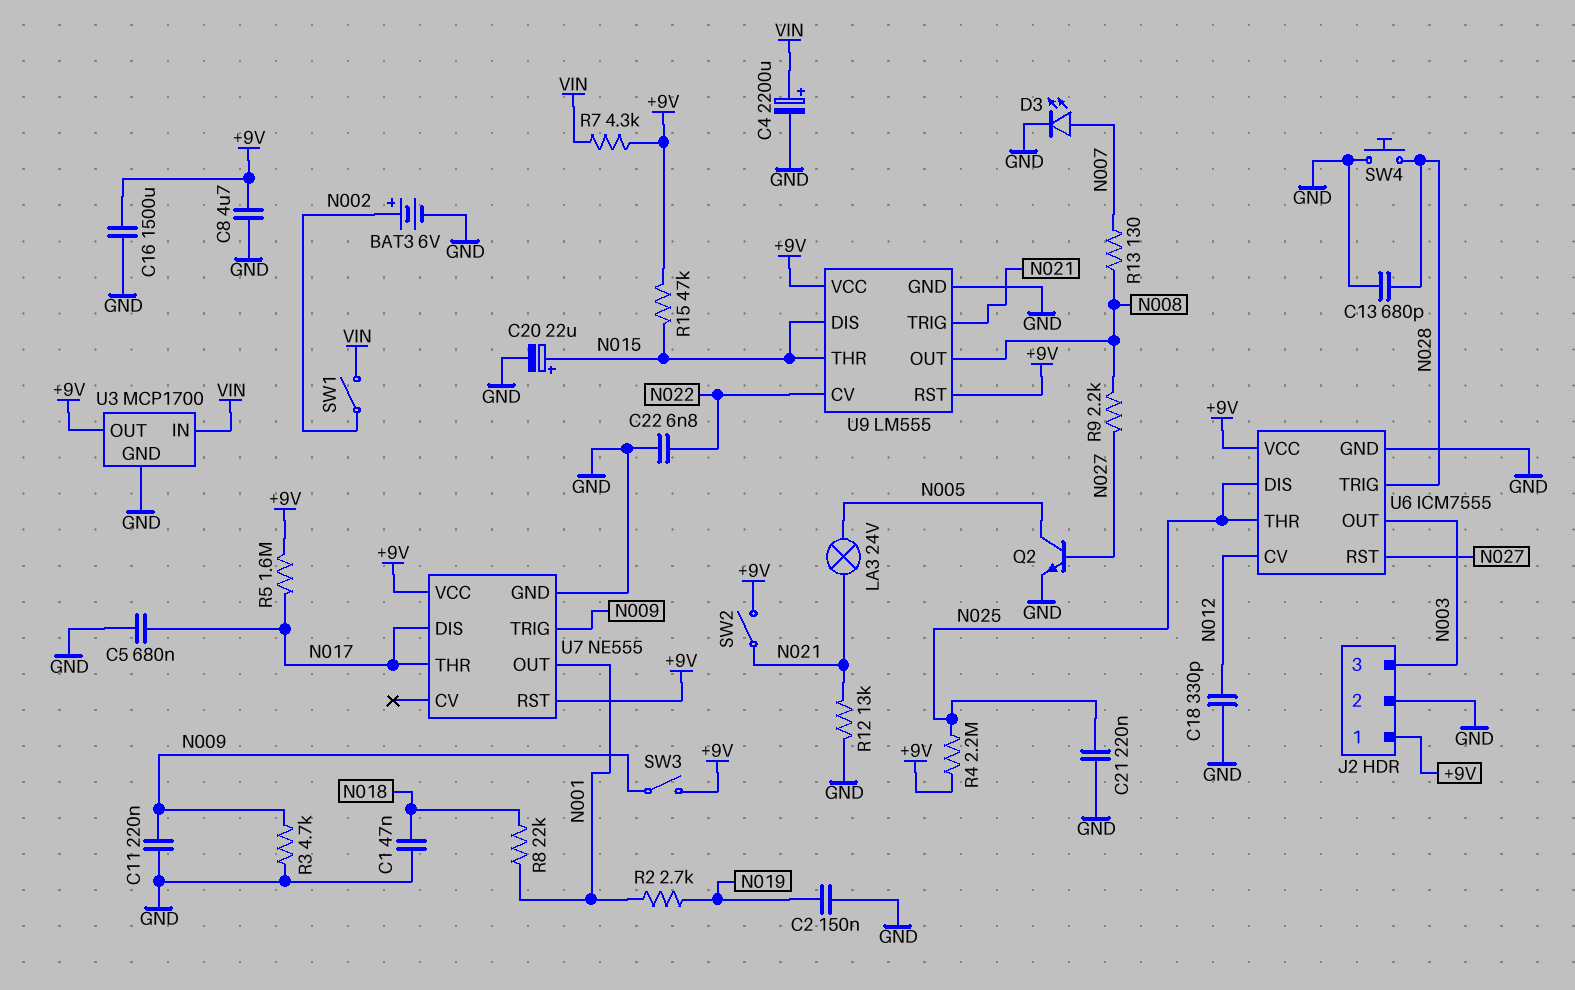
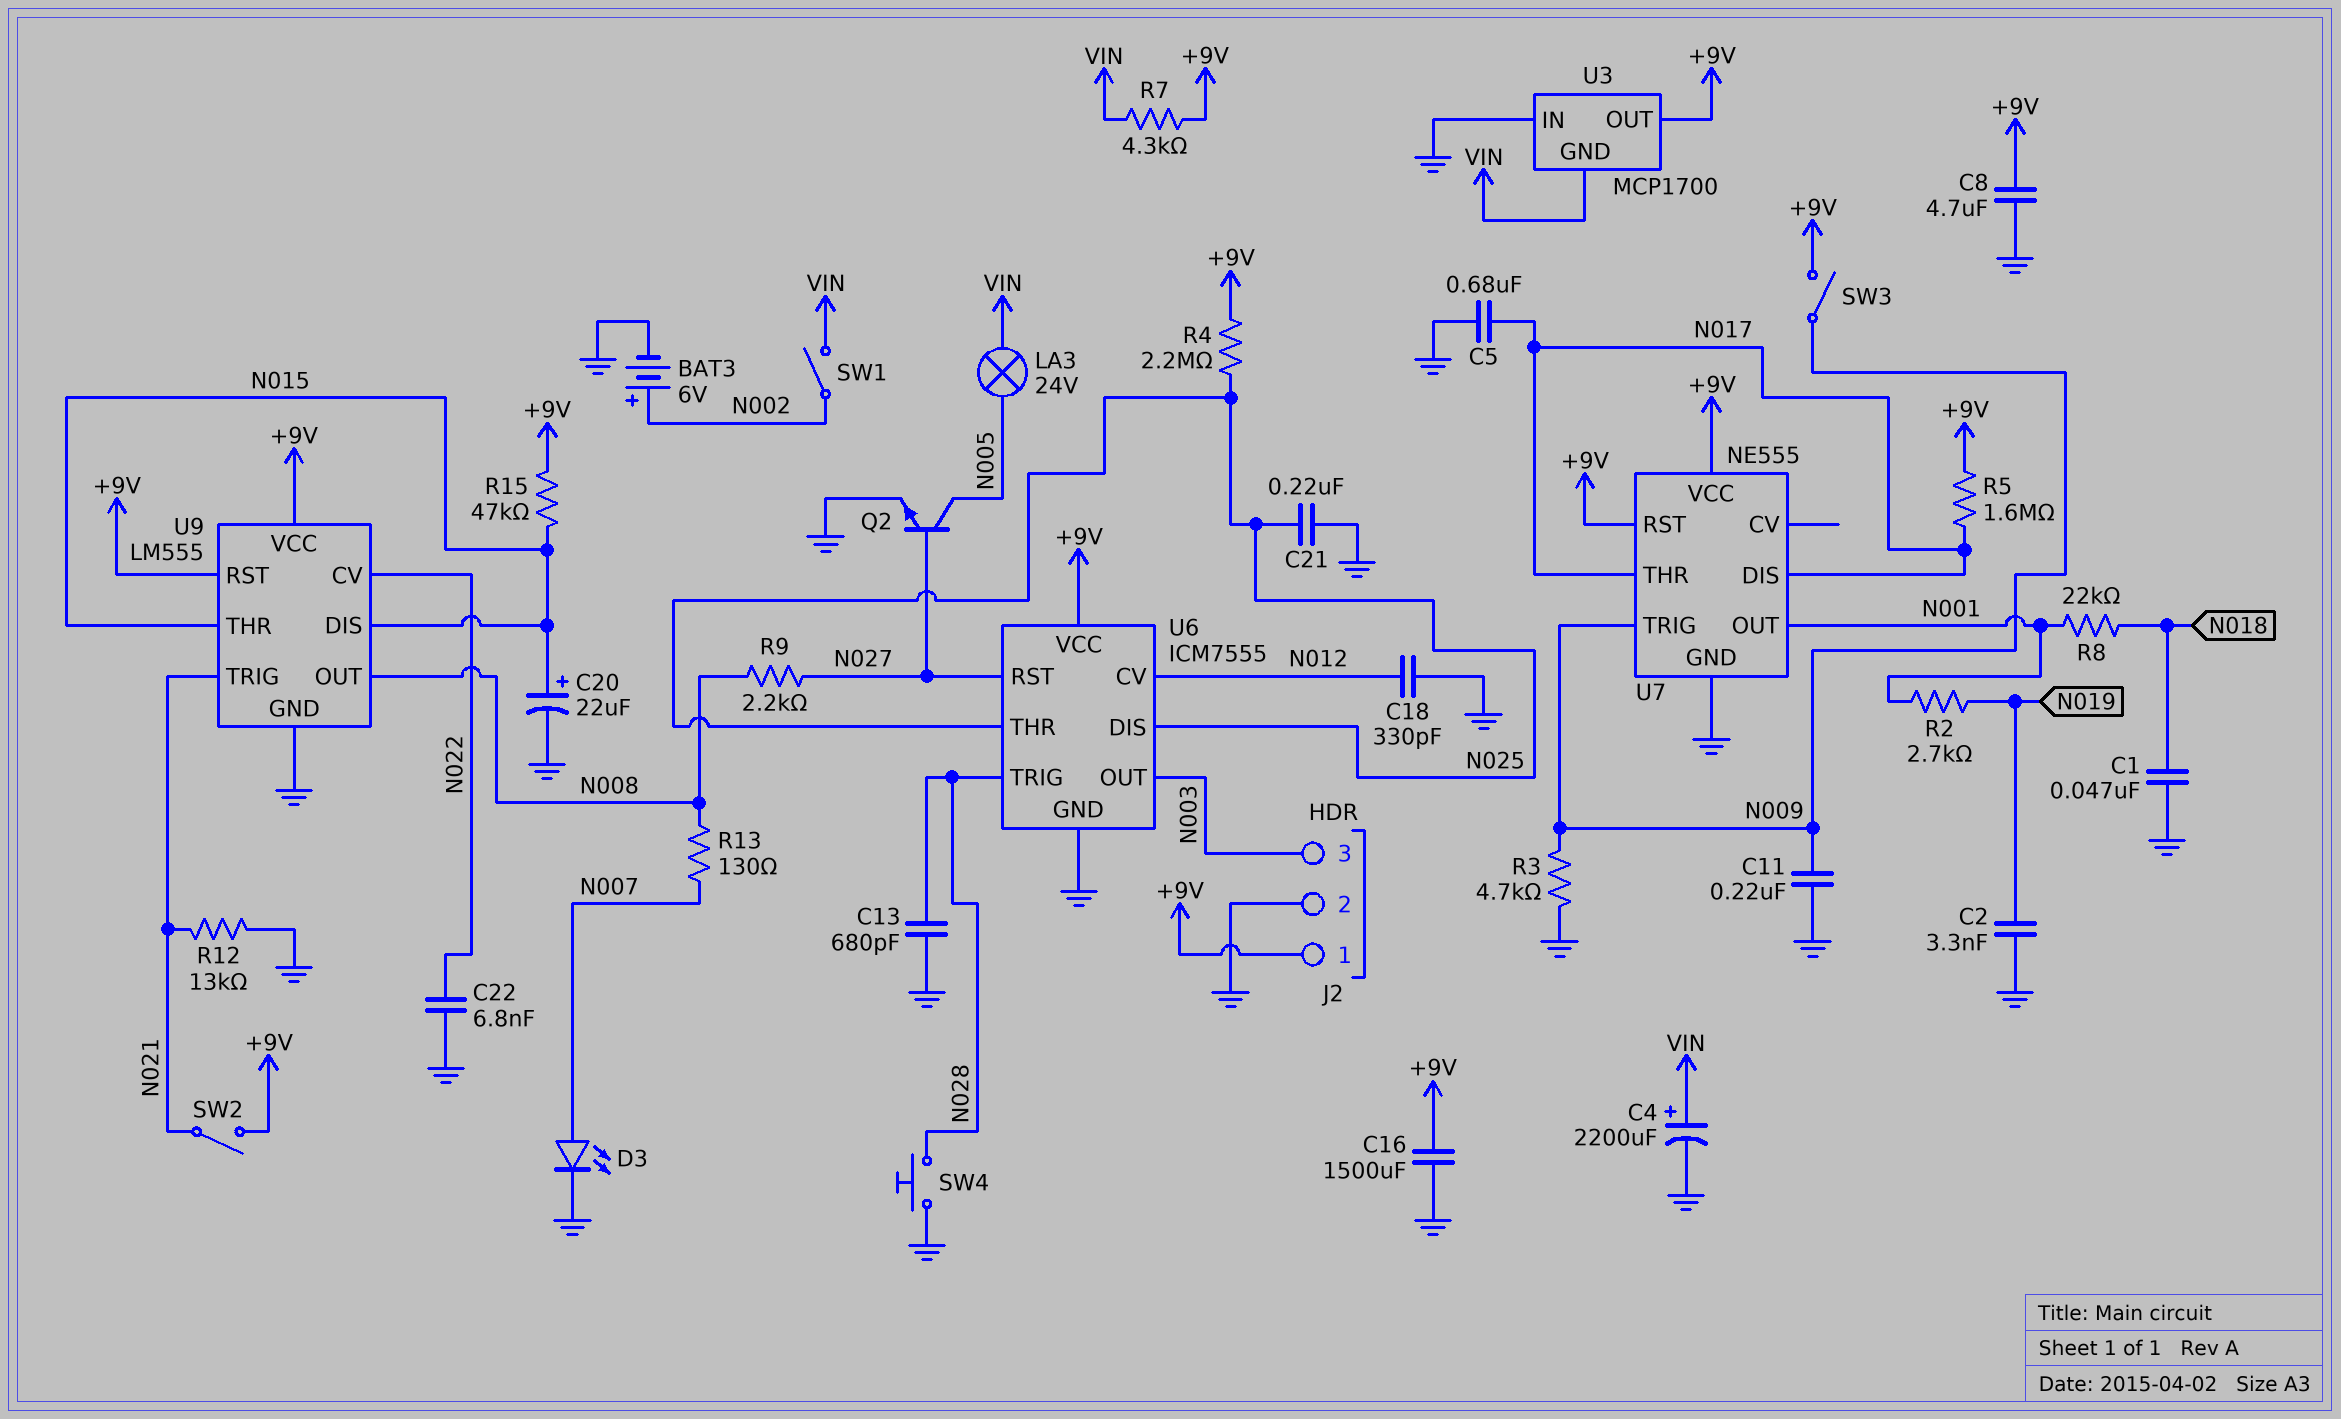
C2: 150nF (GND, N019) -> 3.3nF (GND, N019)
LA3: lamp 24V (N005, N021) -> lamp 24V (N005, VIN)
U3 pin GND: GND -> VIN
U3 pin IN: VIN -> GND

